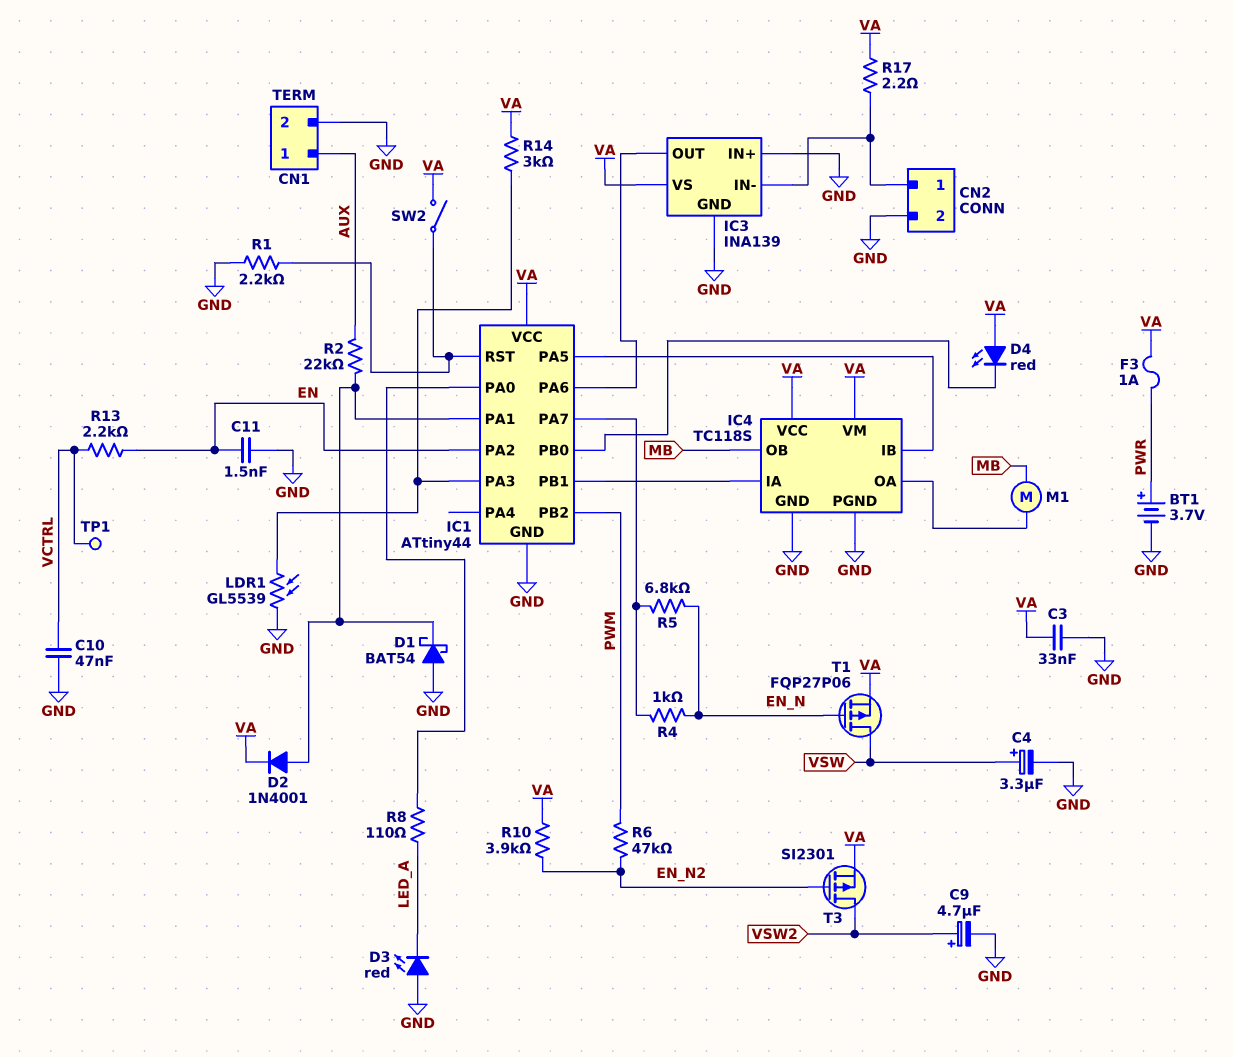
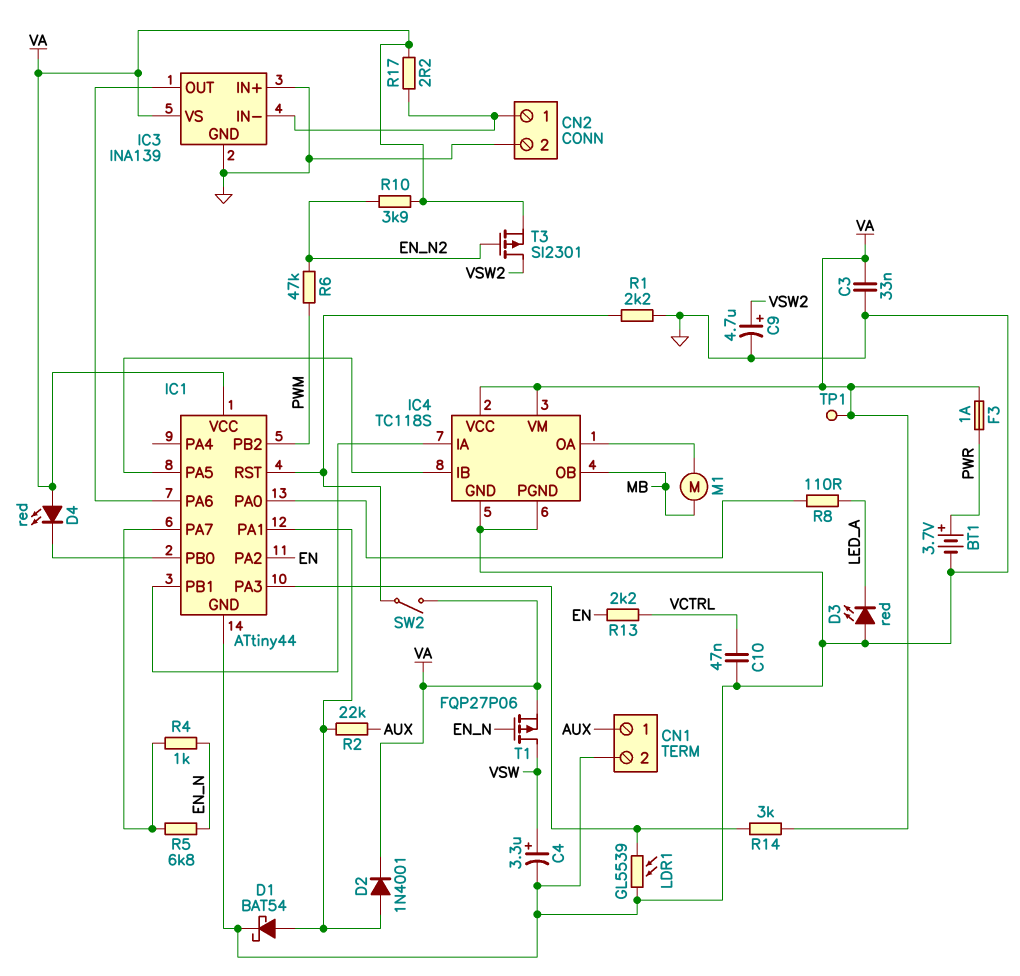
C11: 1.5nF (EN, GND) -> none
D1: schottky BAT54 (A GND, K IC1/PA1) -> schottky BAT54 (A IC1/PA1, K GND)
TP1: test point (VCTRL) -> test point (VA)

